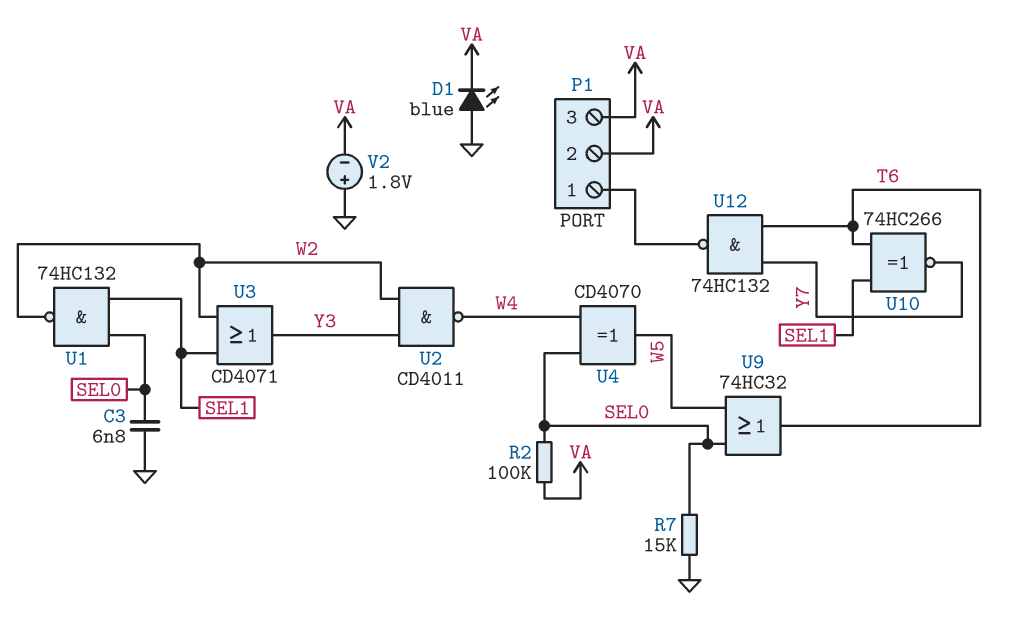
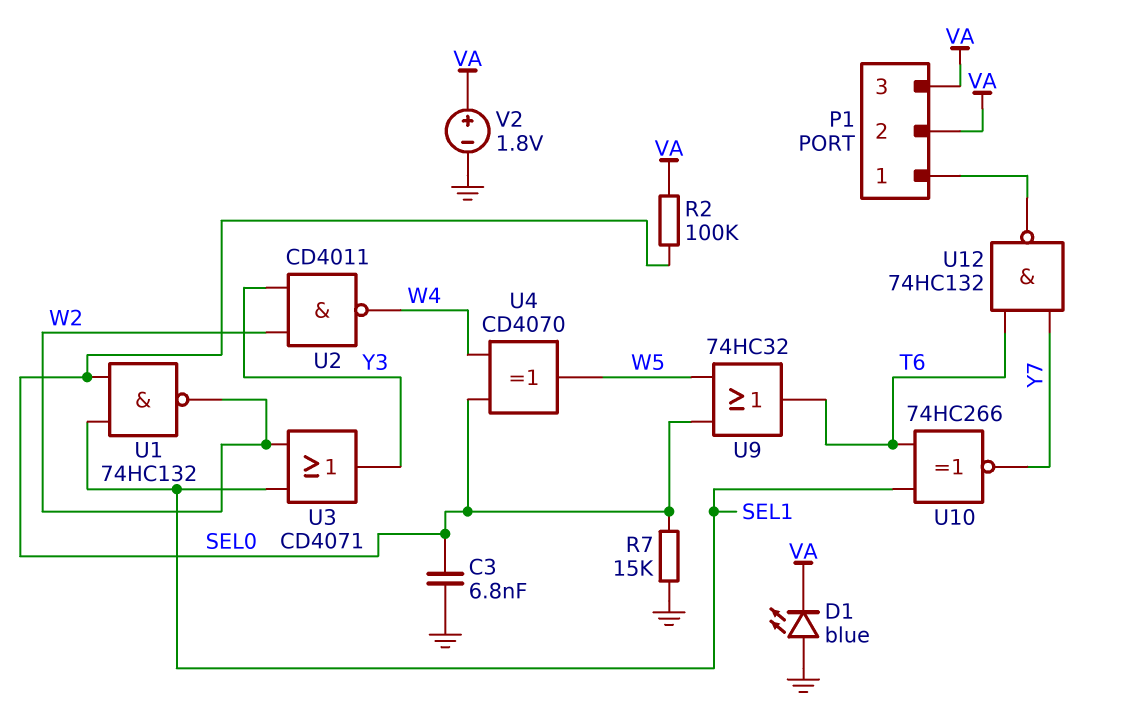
V2: 1.8V (plus GND, minus VA) -> 1.8V (plus VA, minus GND)

